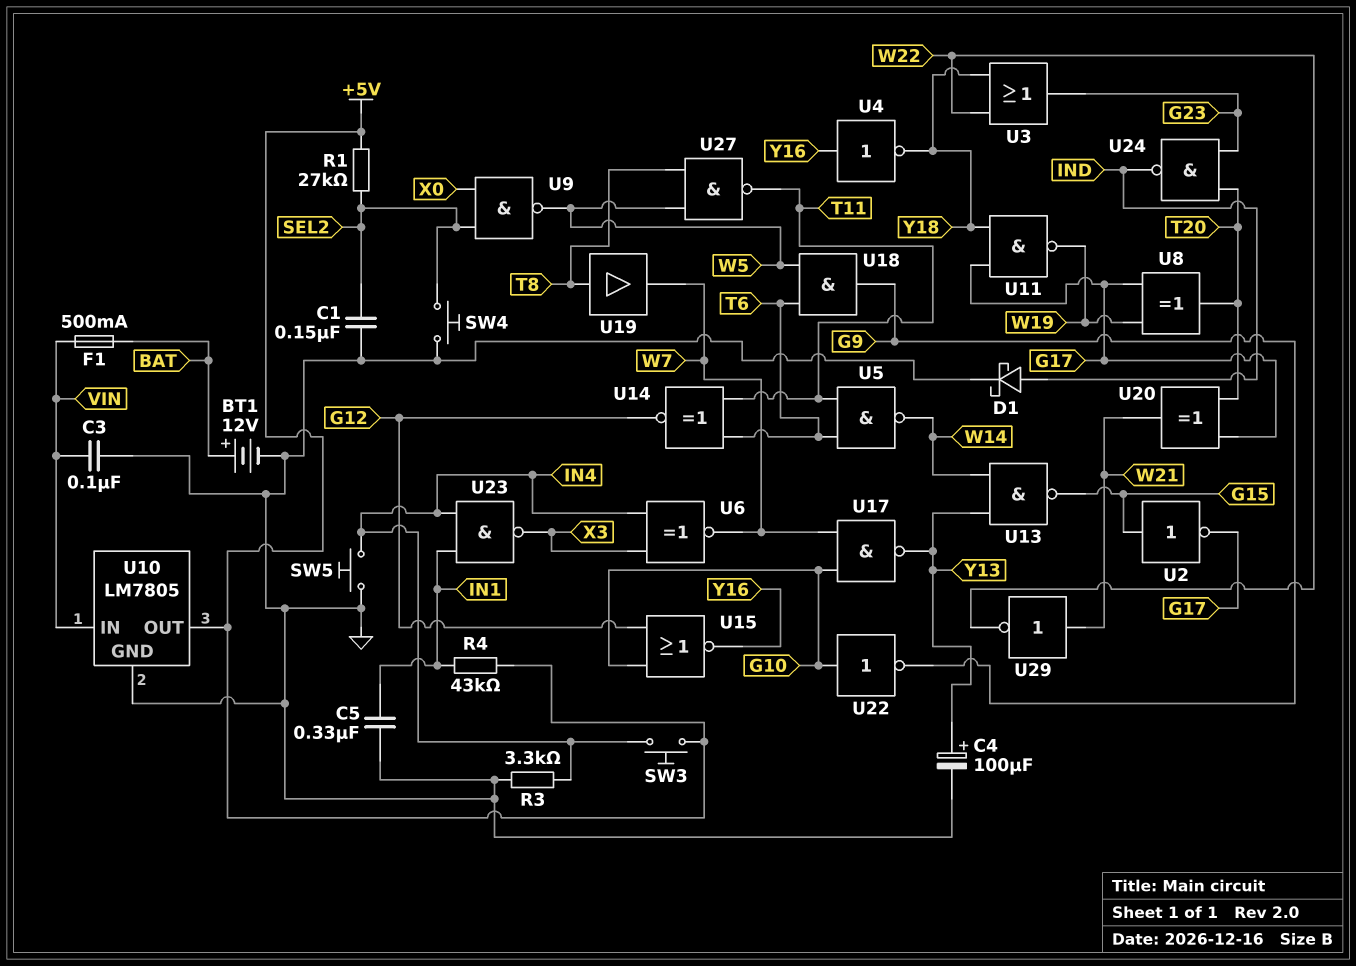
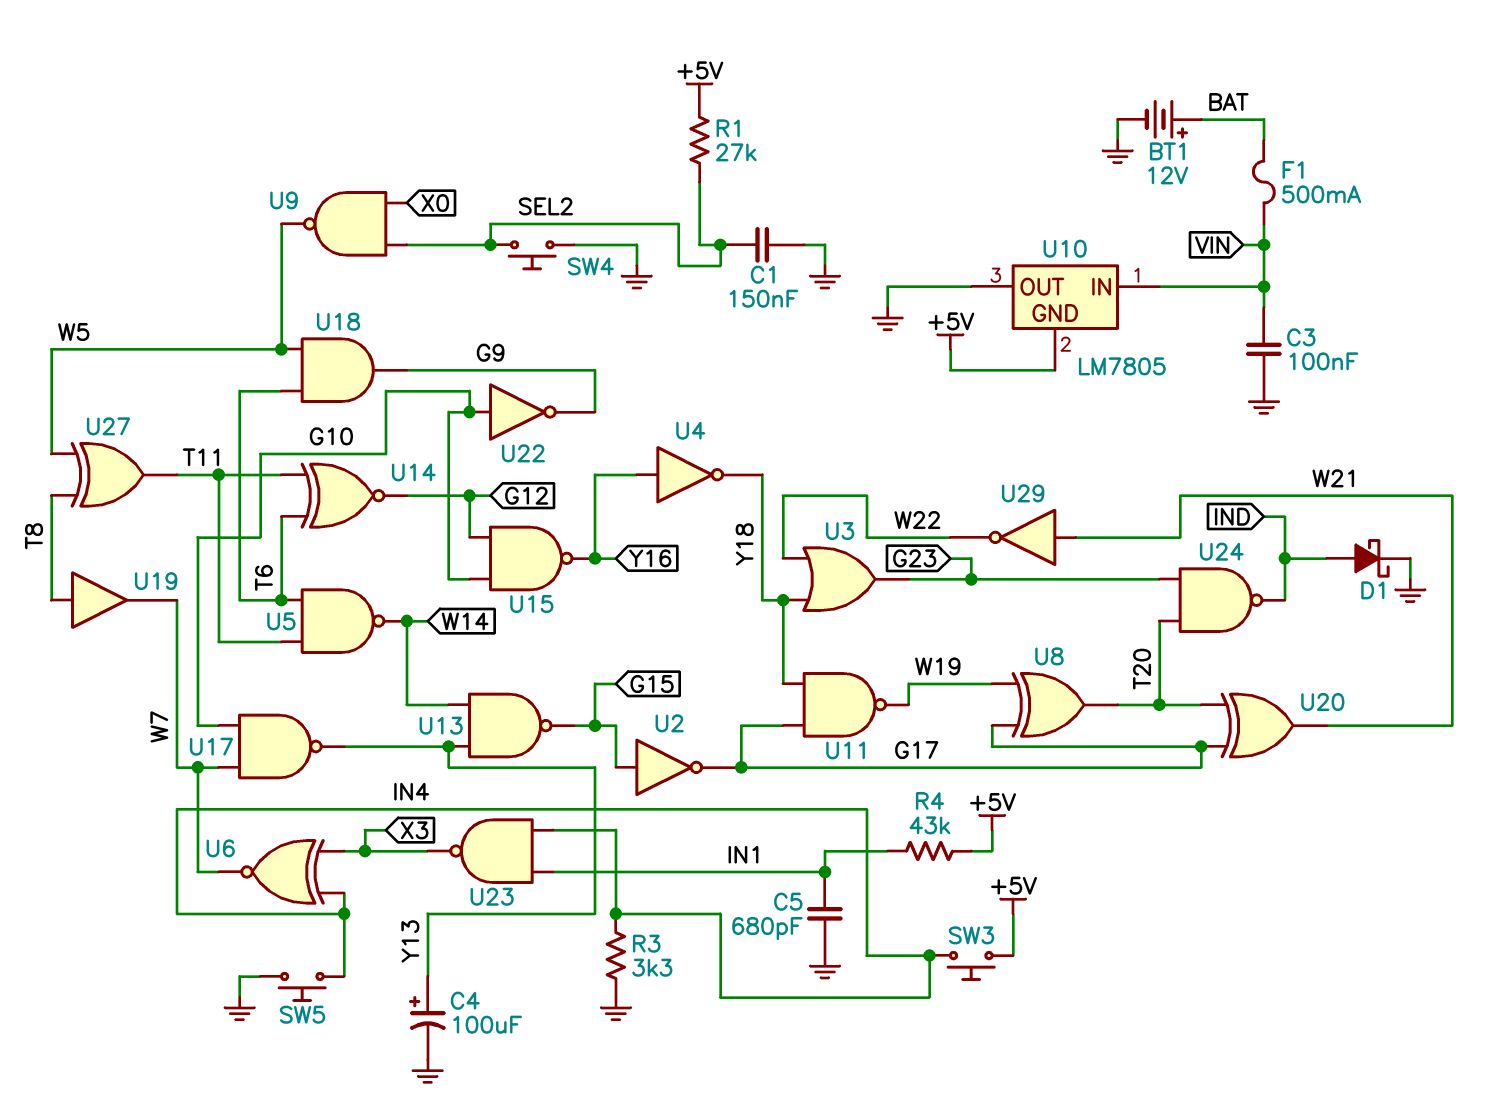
C5: 330nF (GND, IN1) -> 680pF (GND, IN1)
U10 pin GND: GND -> +5V
U10 pin OUT: +5V -> GND
U15: NOR (in G10, in G12, out Y16) -> NAND (in G10, in G12, out Y16)
U27: NAND (in T8, in W5, out T11) -> XOR (in T8, in W5, out T11)

